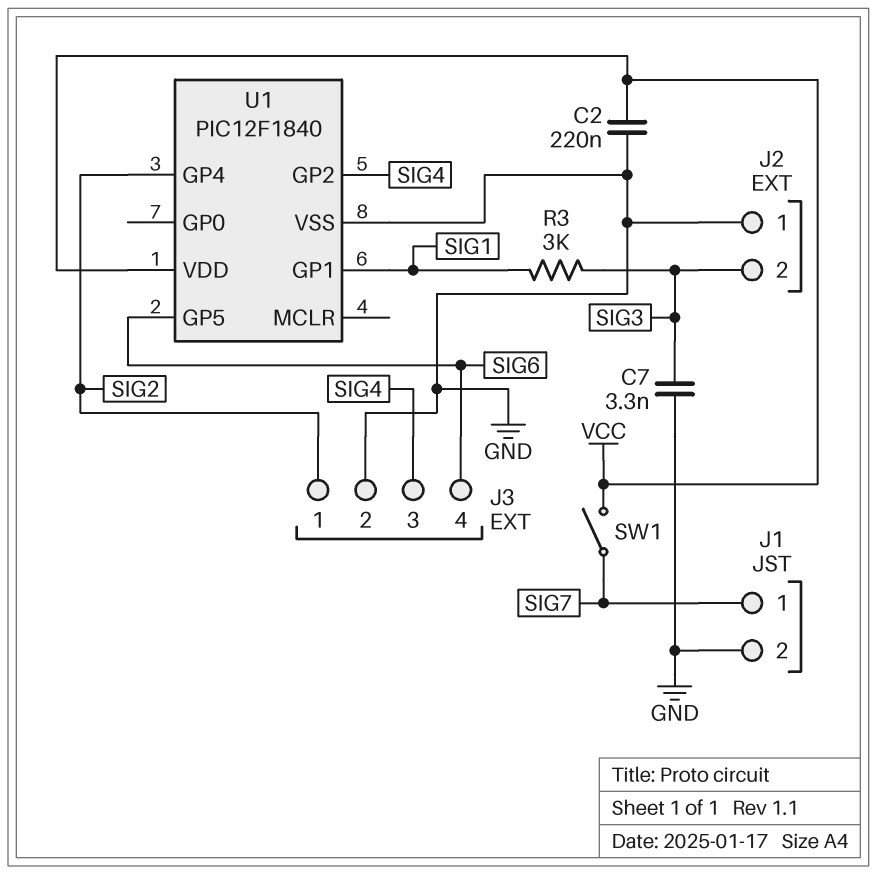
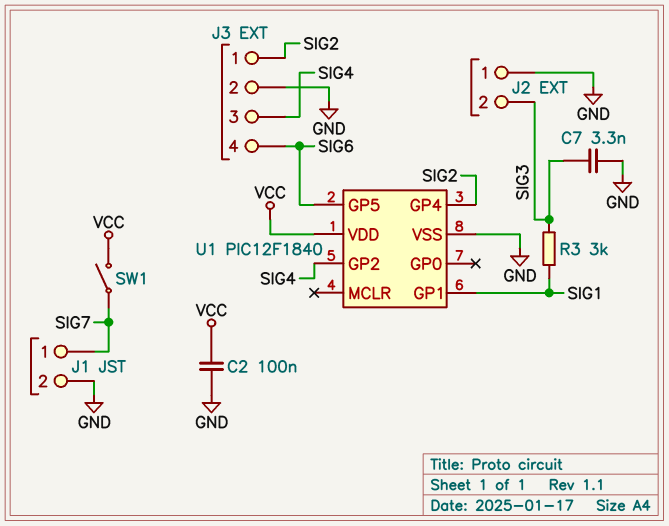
C2: 220nF (GND, VCC) -> 100nF (GND, VCC)

